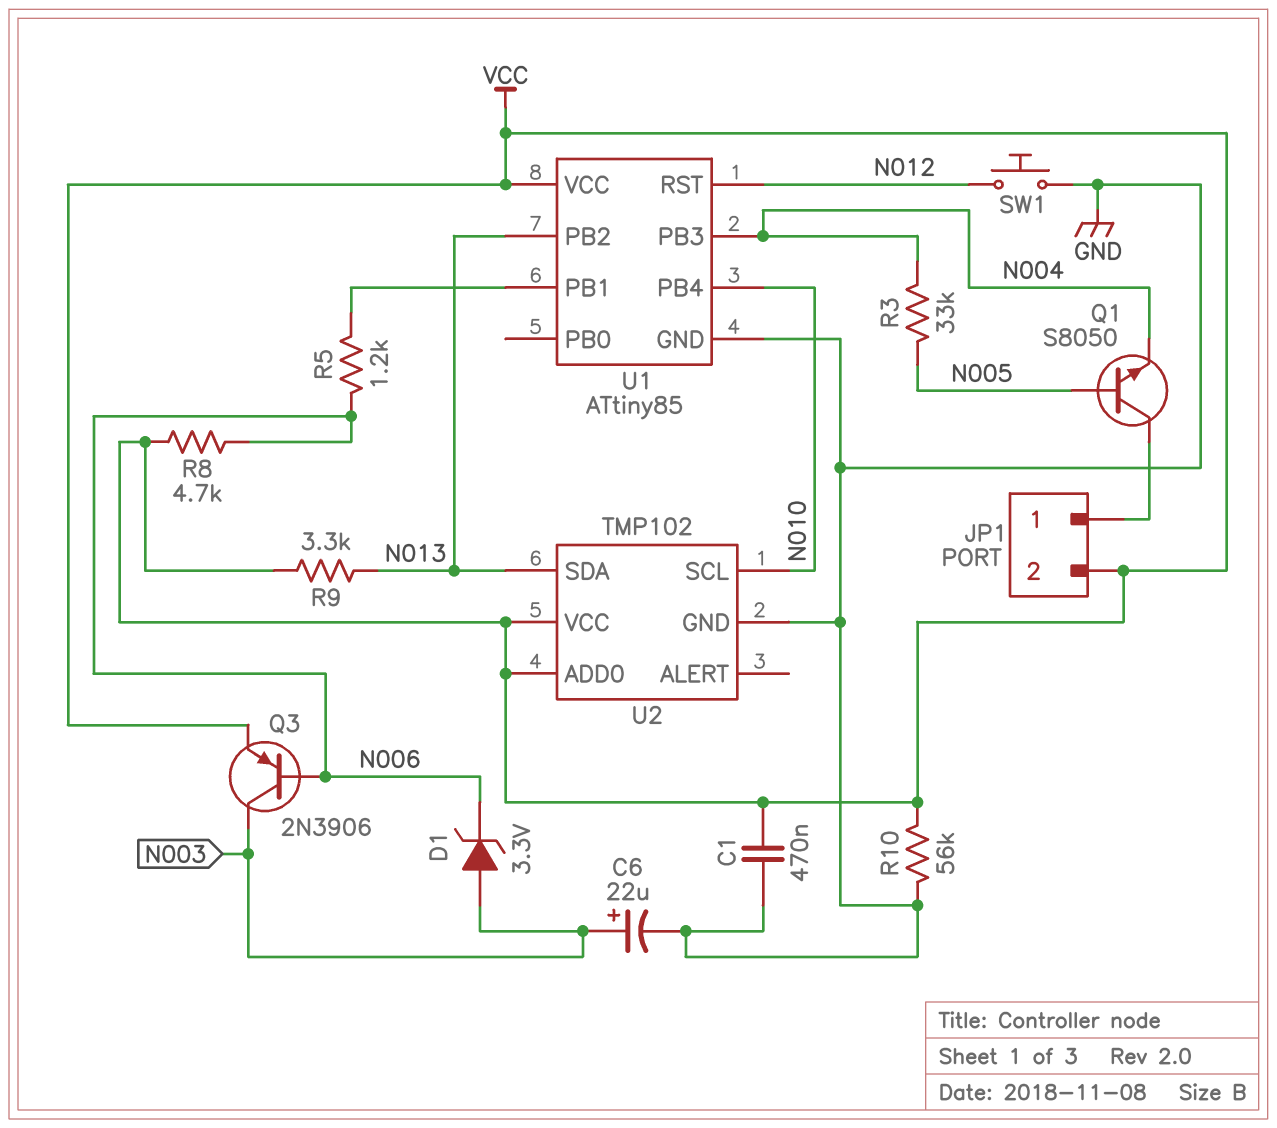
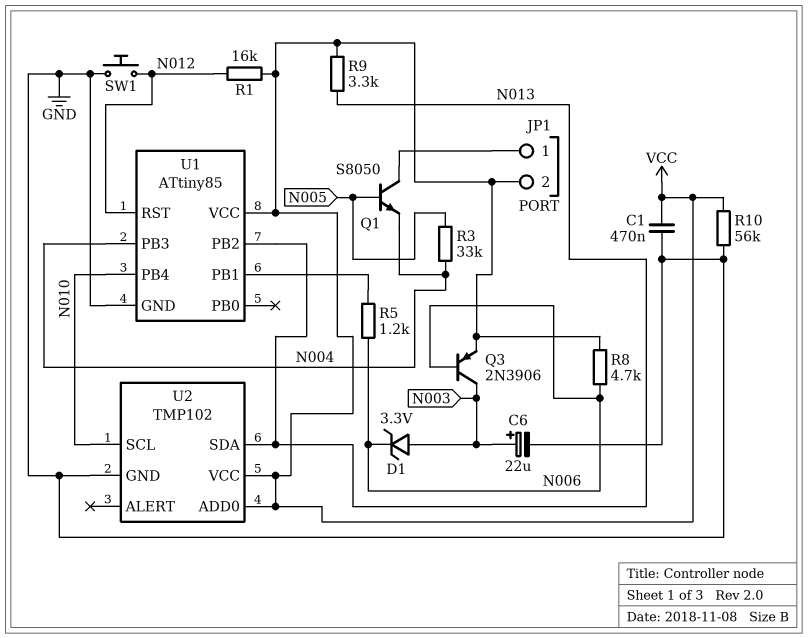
R1: none -> 16k (N012, VCC)

